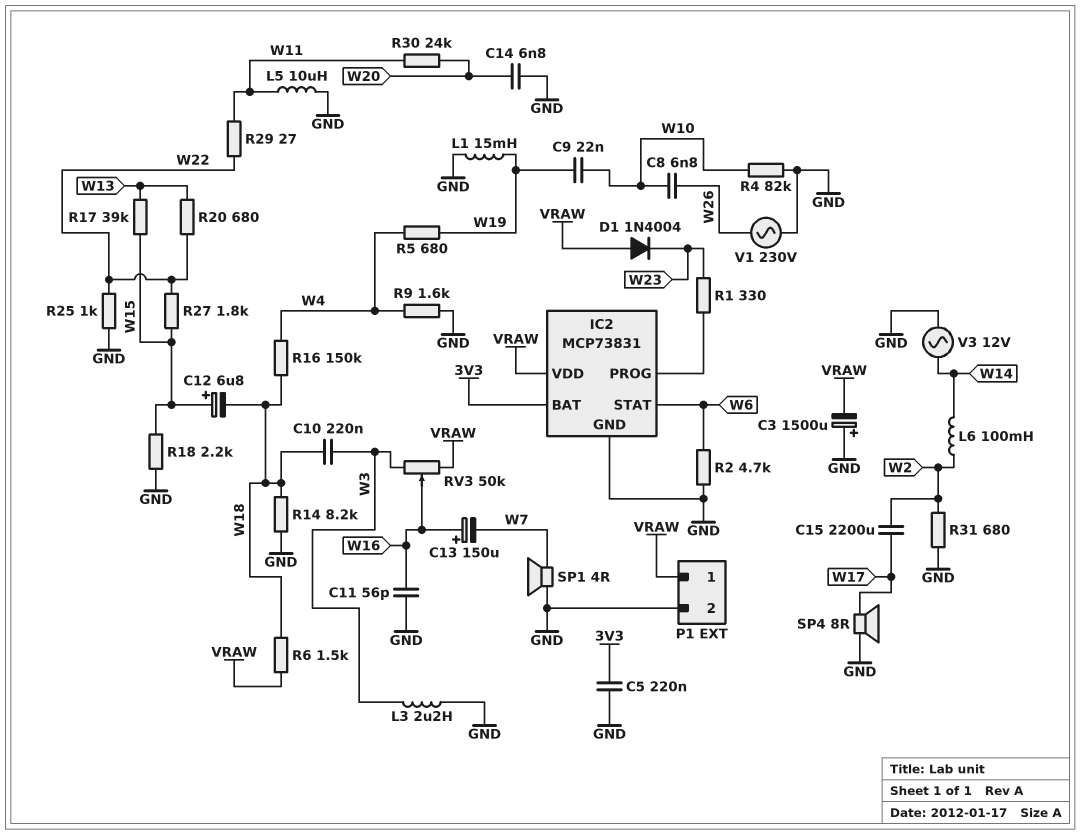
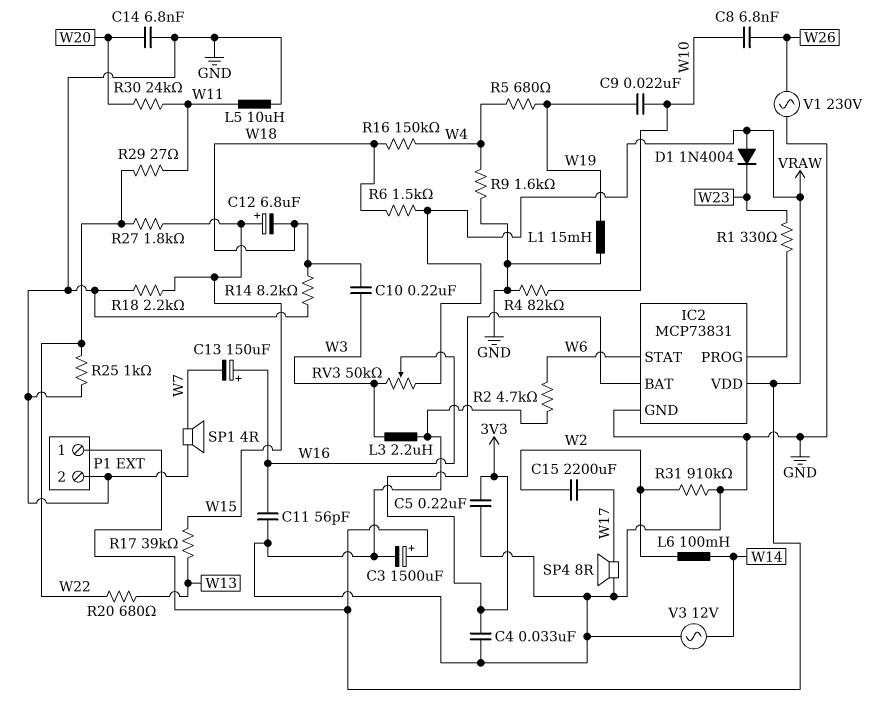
C3: 1500uF (plus GND, minus VRAW) -> 1500uF (plus VRAW, minus GND)
C4: none -> 33nF (3V3, GND)
R31: 680 (GND, W2) -> 910k (GND, W2)

